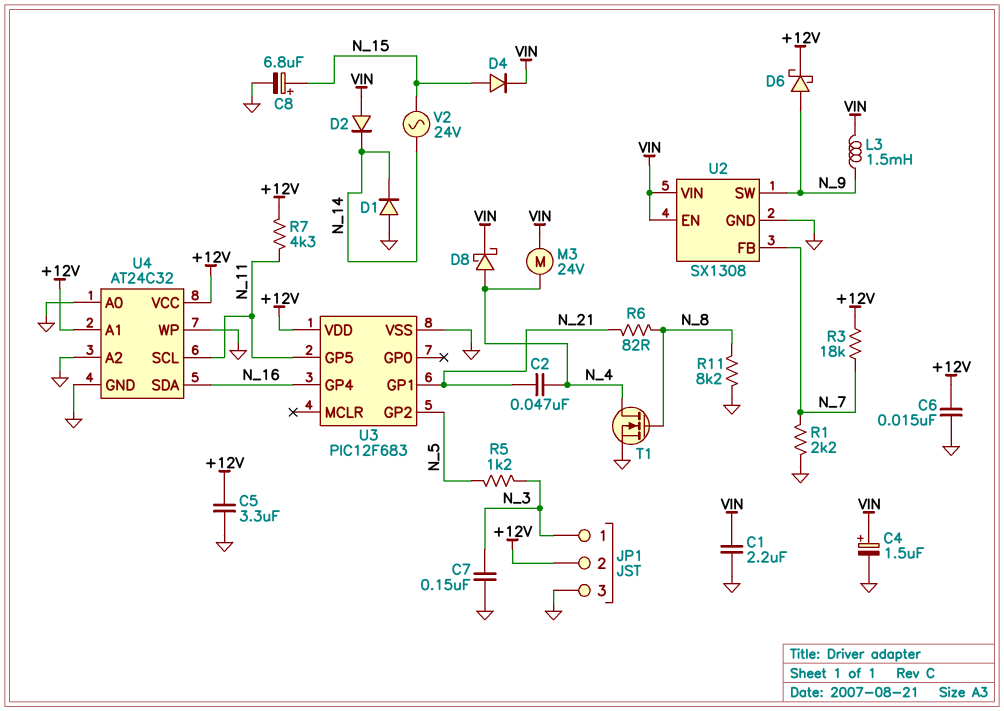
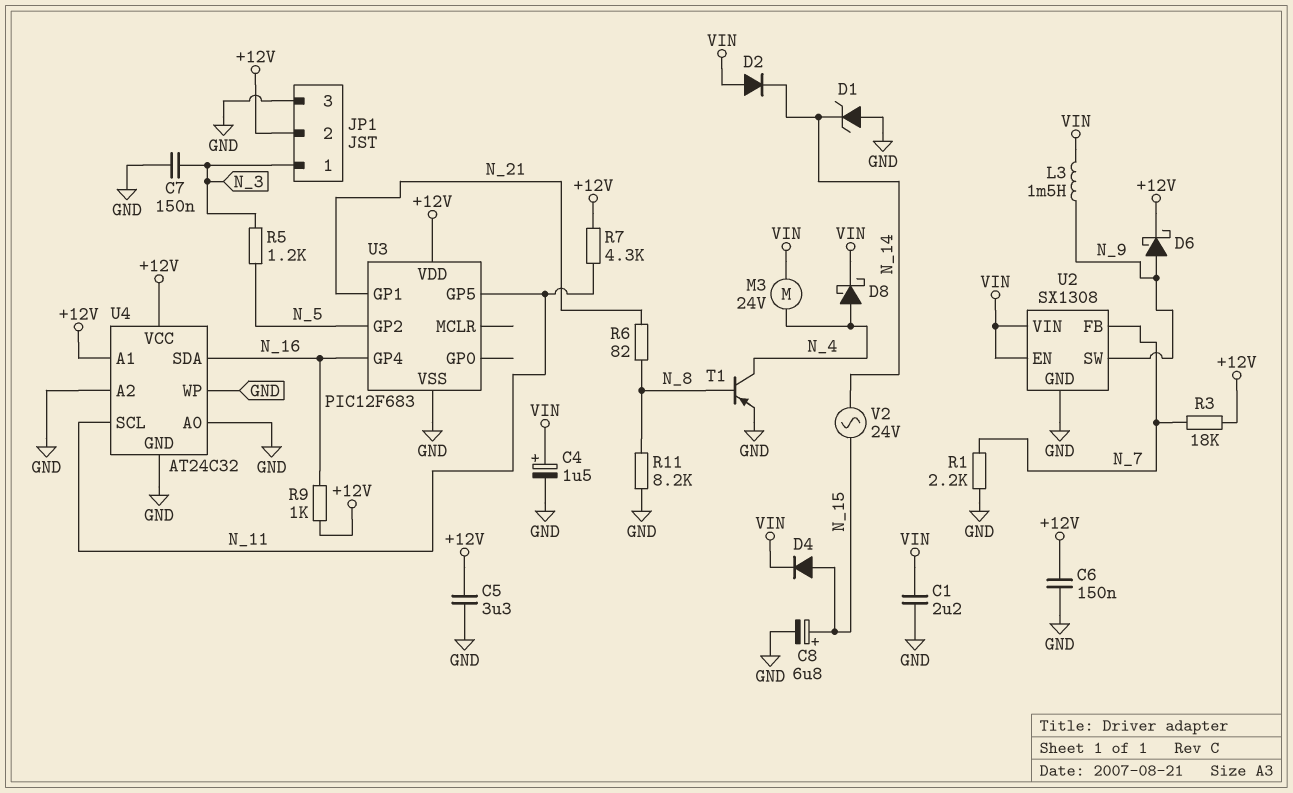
C2: 47nF (N_4, N_21) -> none
C6: 15nF (+12V, GND) -> 150nF (+12V, GND)
D1: diode (A GND, K N_14) -> zener (A GND, K N_14)
R9: none -> 1k (+12V, N_16)
T1: NMOS (G N_8, D N_4, S GND) -> PNP (B N_8, C N_4, E GND)

